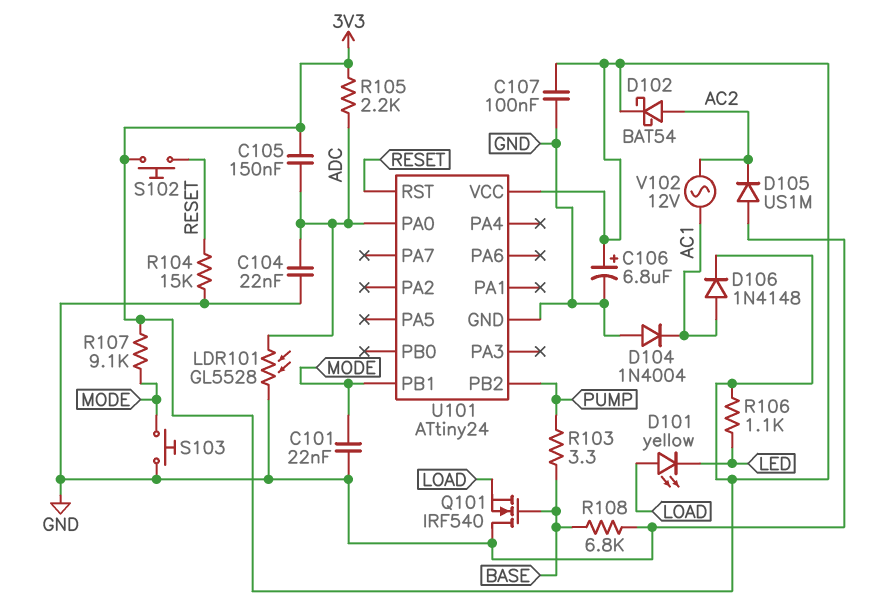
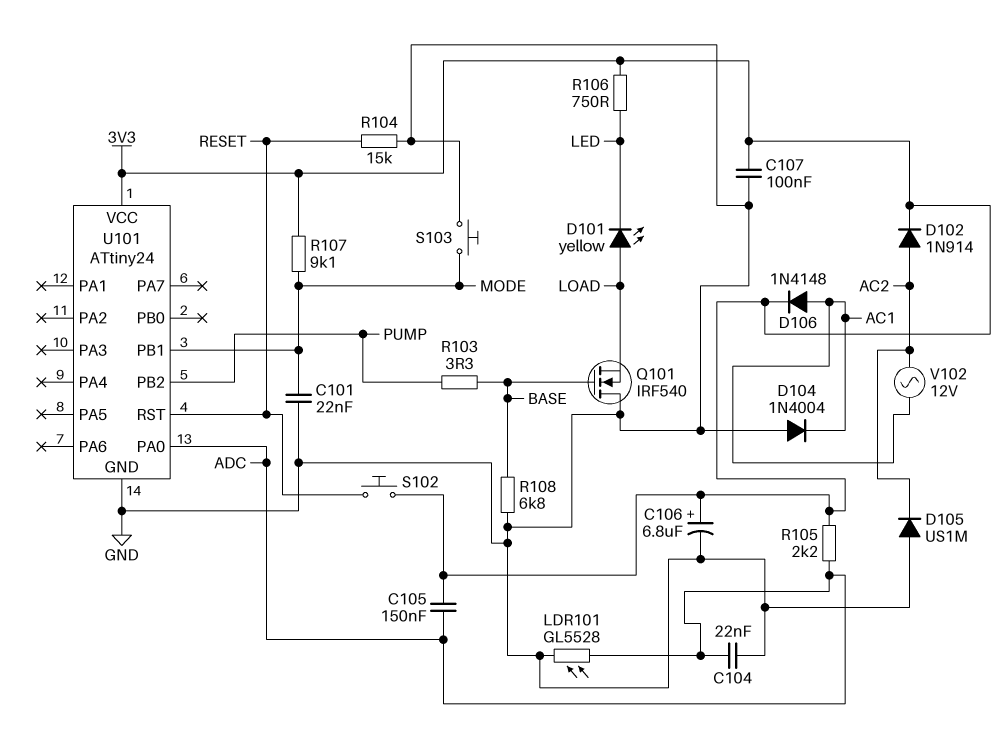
D102: schottky BAT54 (A AC2, K 3V3) -> diode 1N914 (A AC2, K 3V3)
R106: 1.1k (3V3, LED) -> 750 (3V3, LED)

